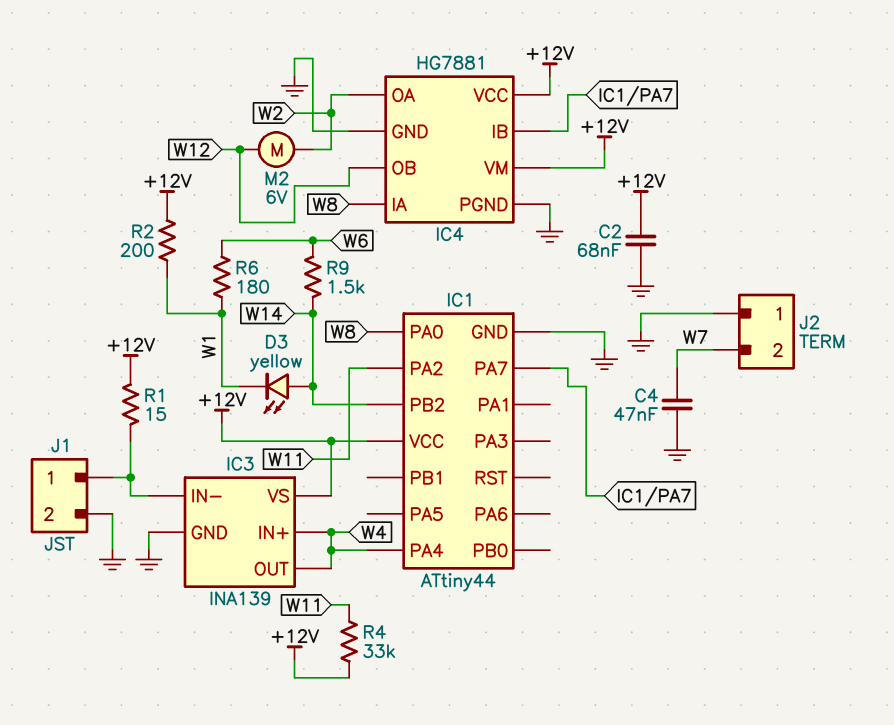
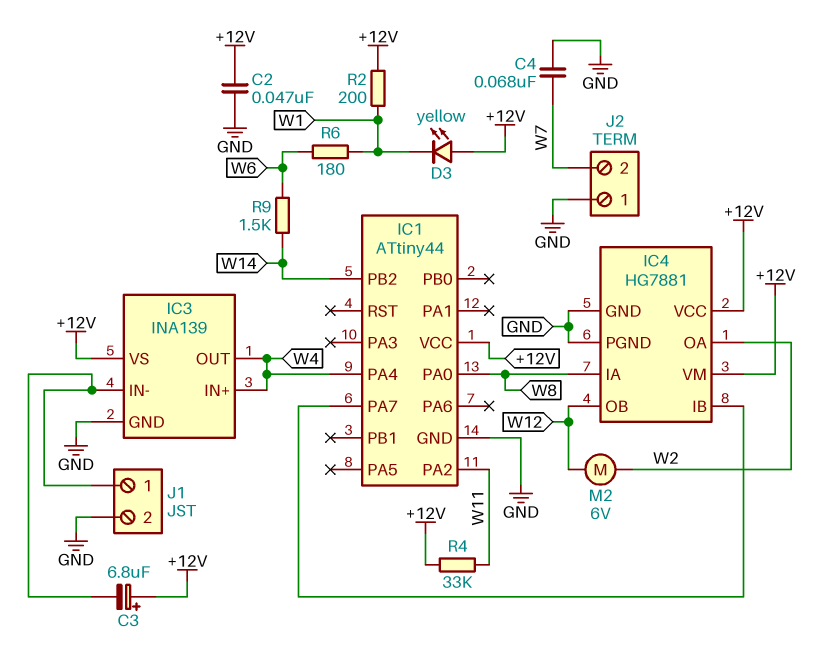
C2: 68nF (+12V, GND) -> 47nF (+12V, GND)
C3: none -> 6.8uF (plus +12V, minus IC3/IN-)
C4: 47nF (GND, W7) -> 68nF (GND, W7)
D3: LED yellow (A W14, K W1) -> LED yellow (A +12V, K W1)
R1: 15 (+12V, IC3/IN-) -> none

